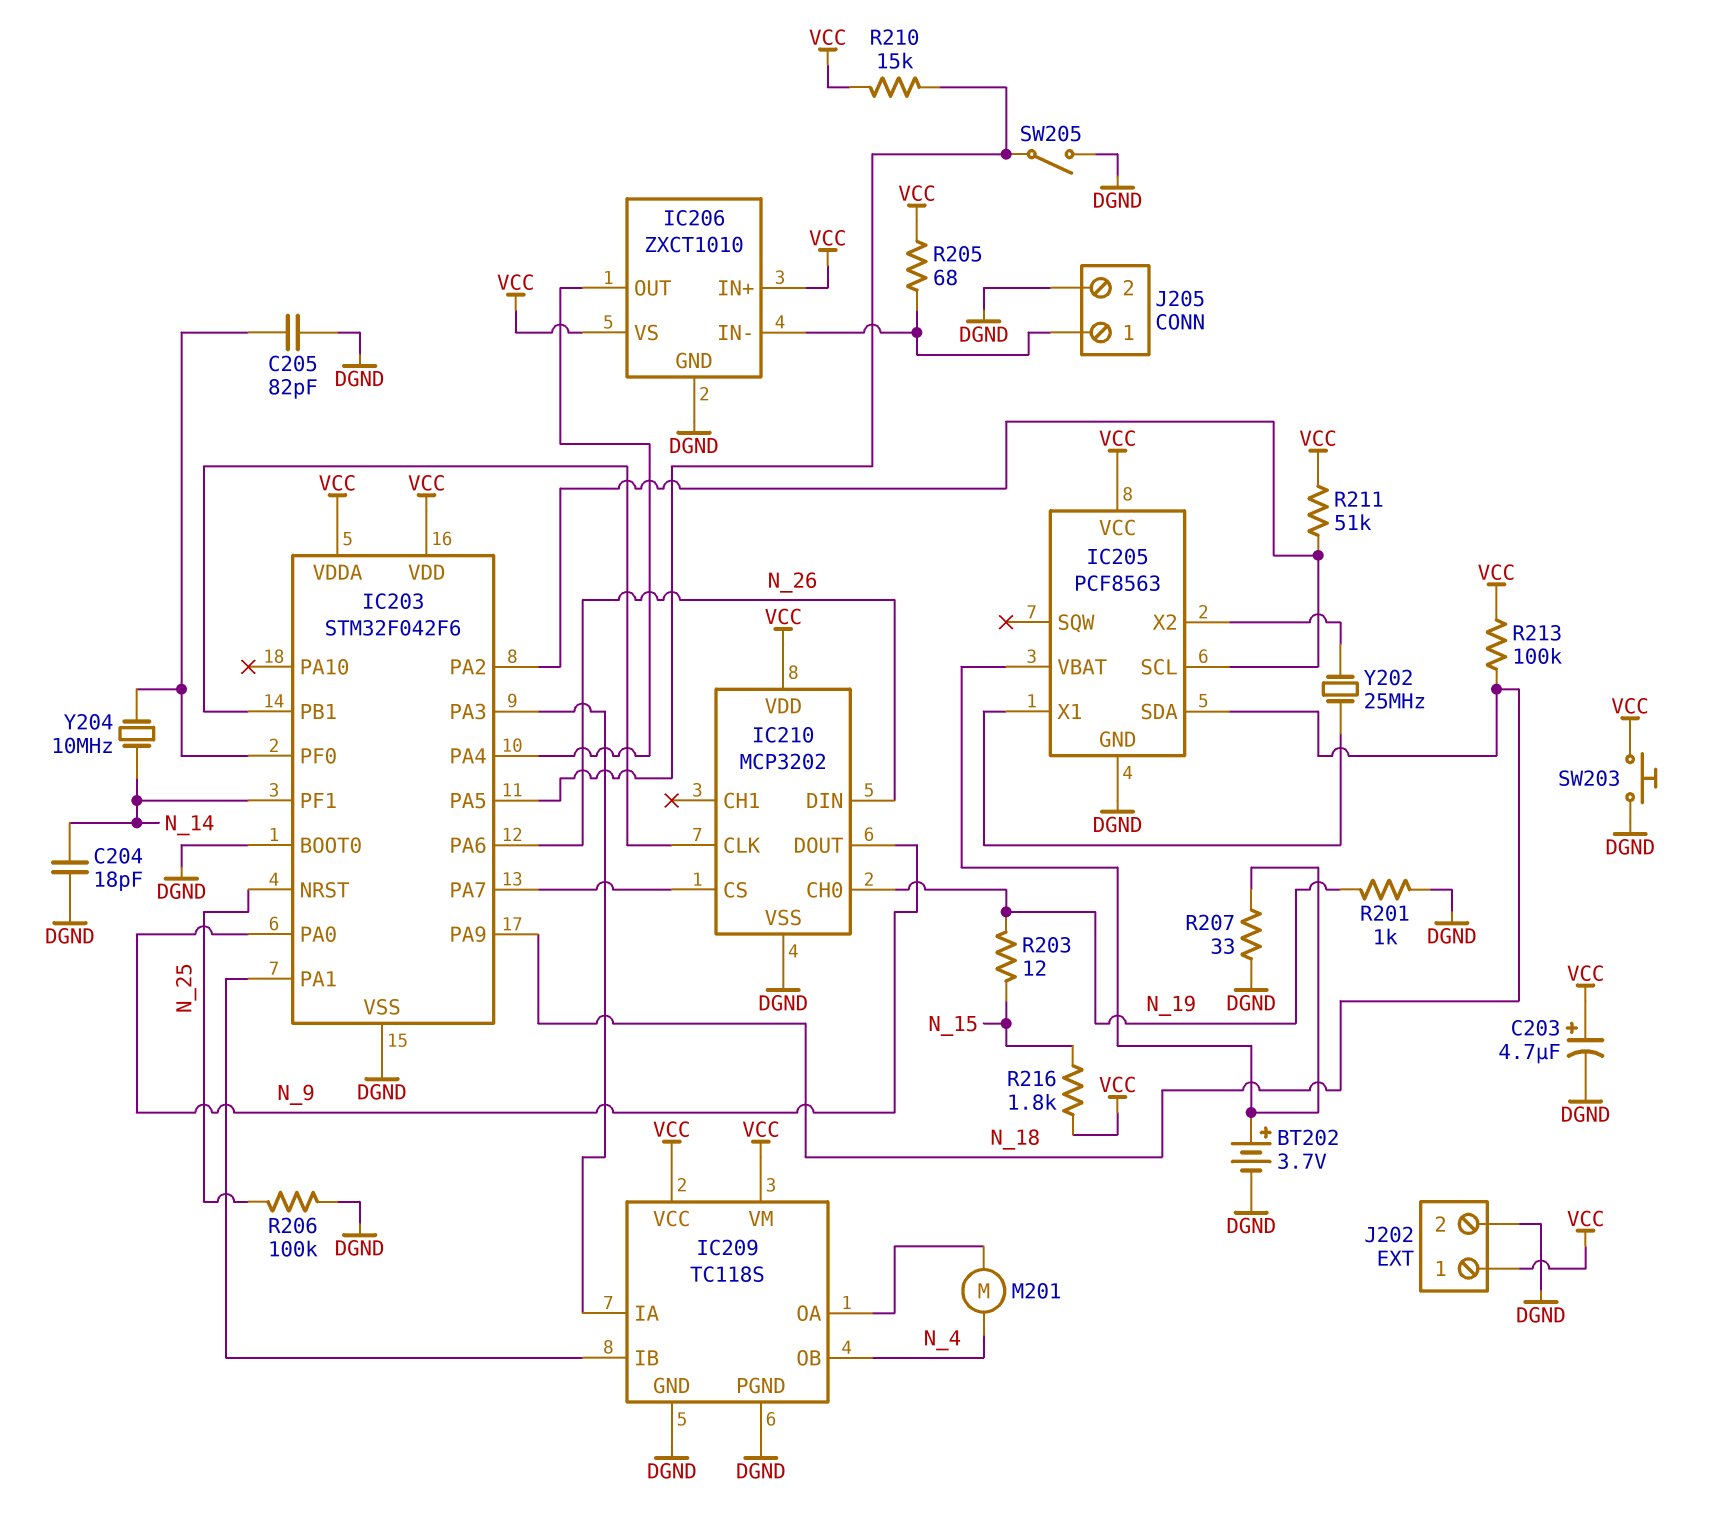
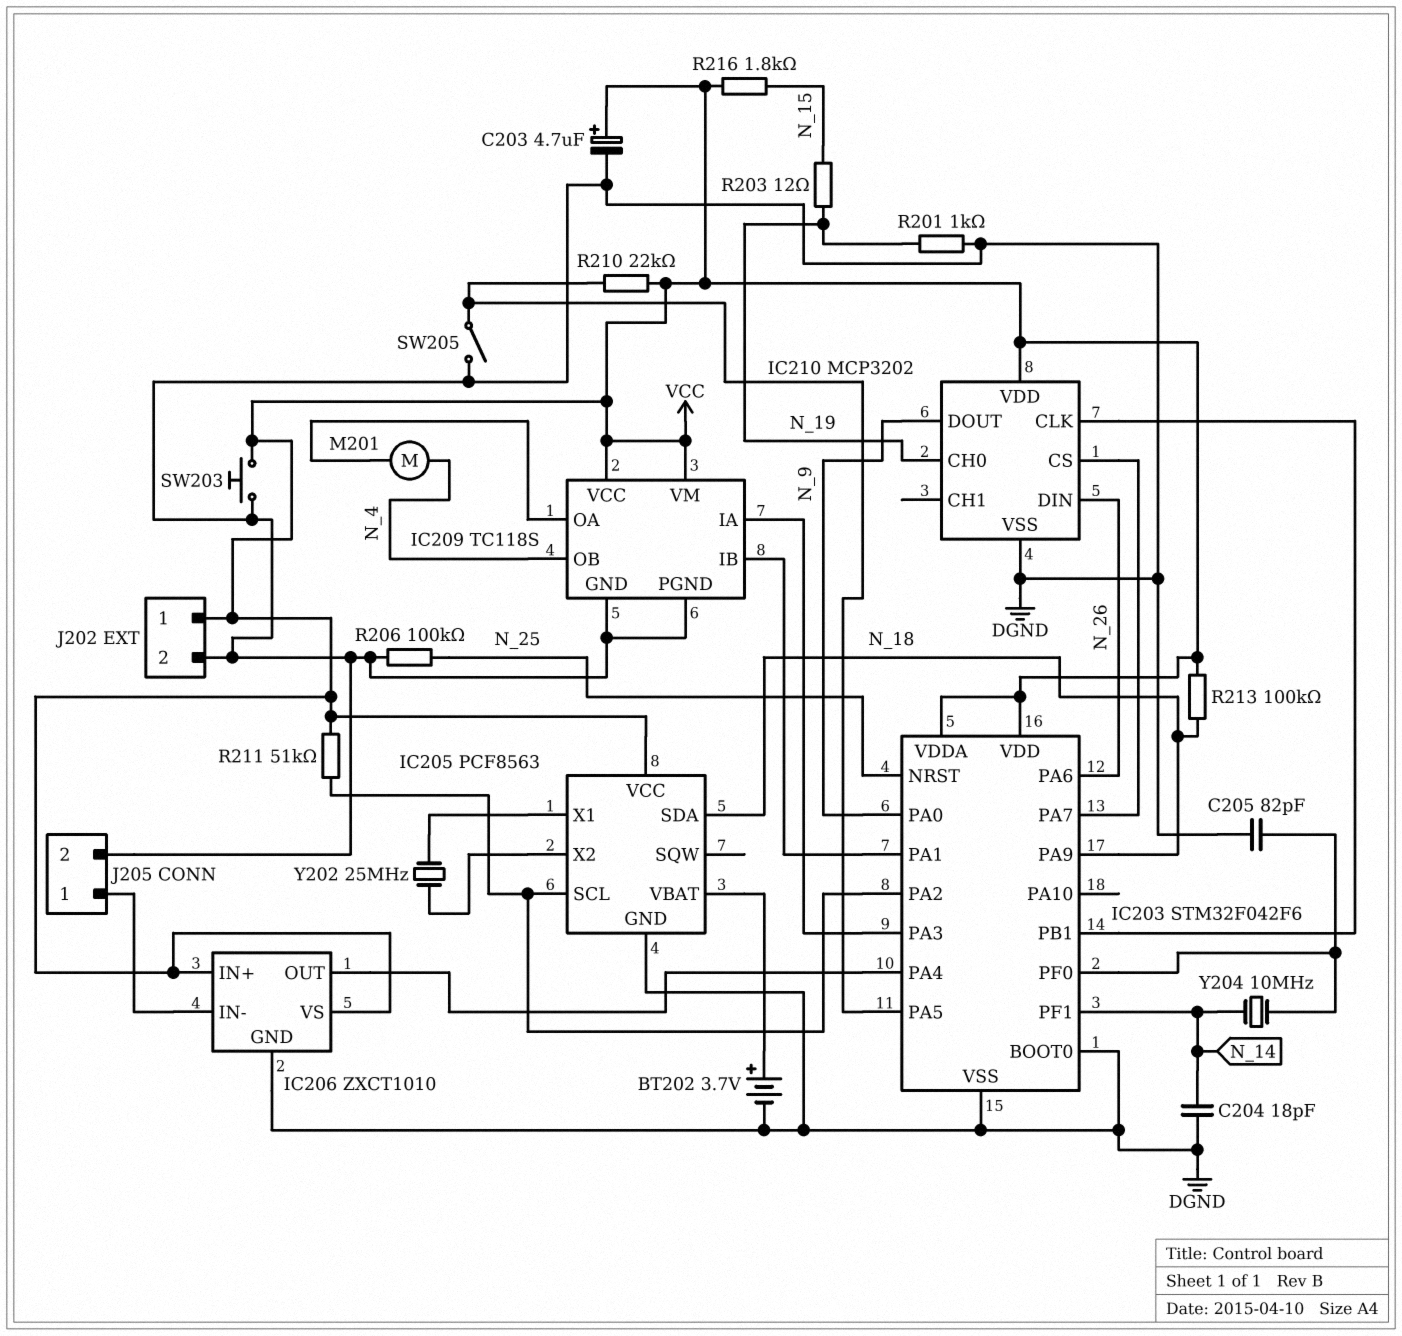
R205: 68 (IC206/IN-, VCC) -> none
R207: 33 (DGND, IC205/VBAT) -> none
R210: 15k (IC203/PA5, VCC) -> 22k (IC203/PA5, VCC)

